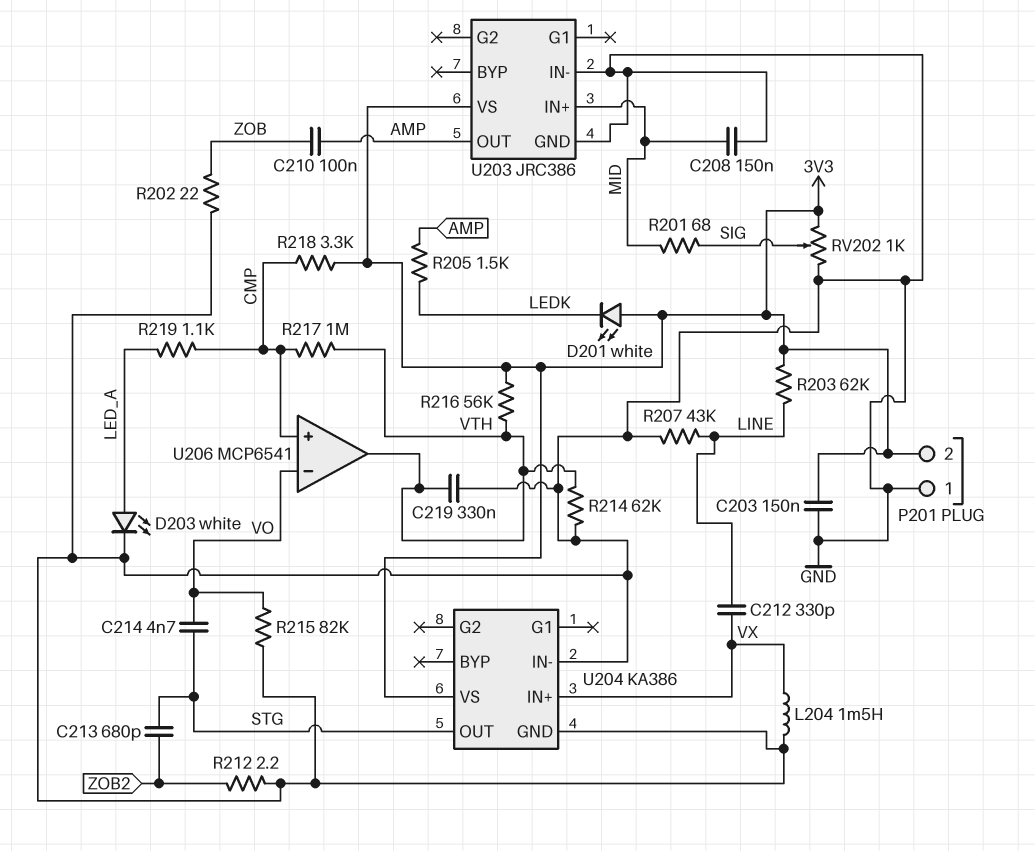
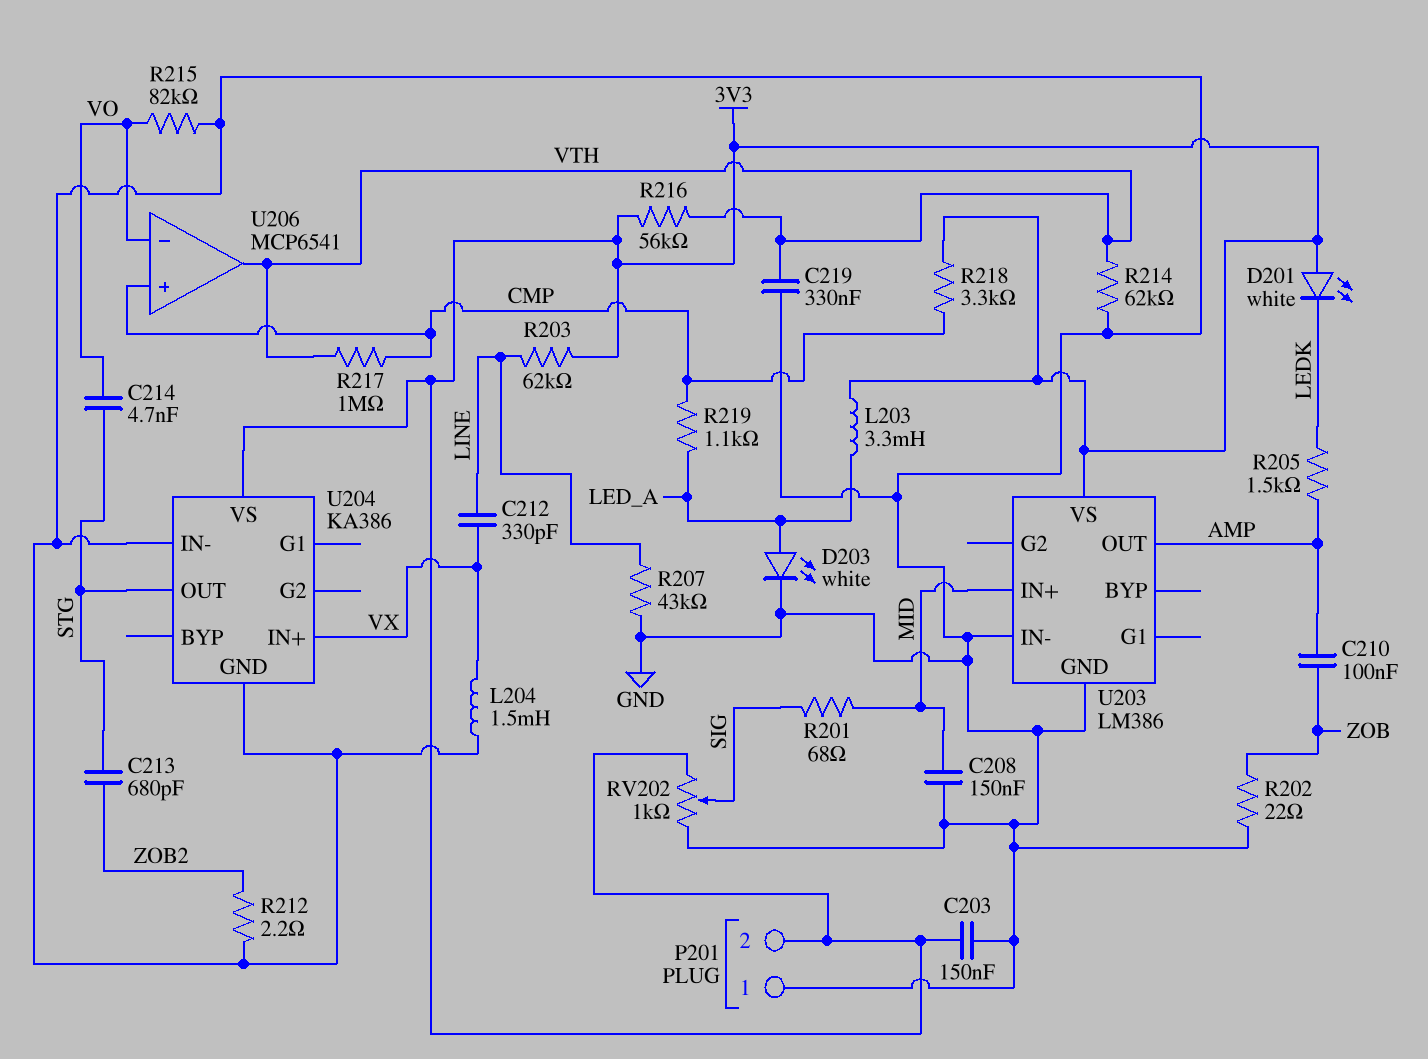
L203: none -> 3.3mH (3V3, LED_A)
U203: JRC386 -> LM386

